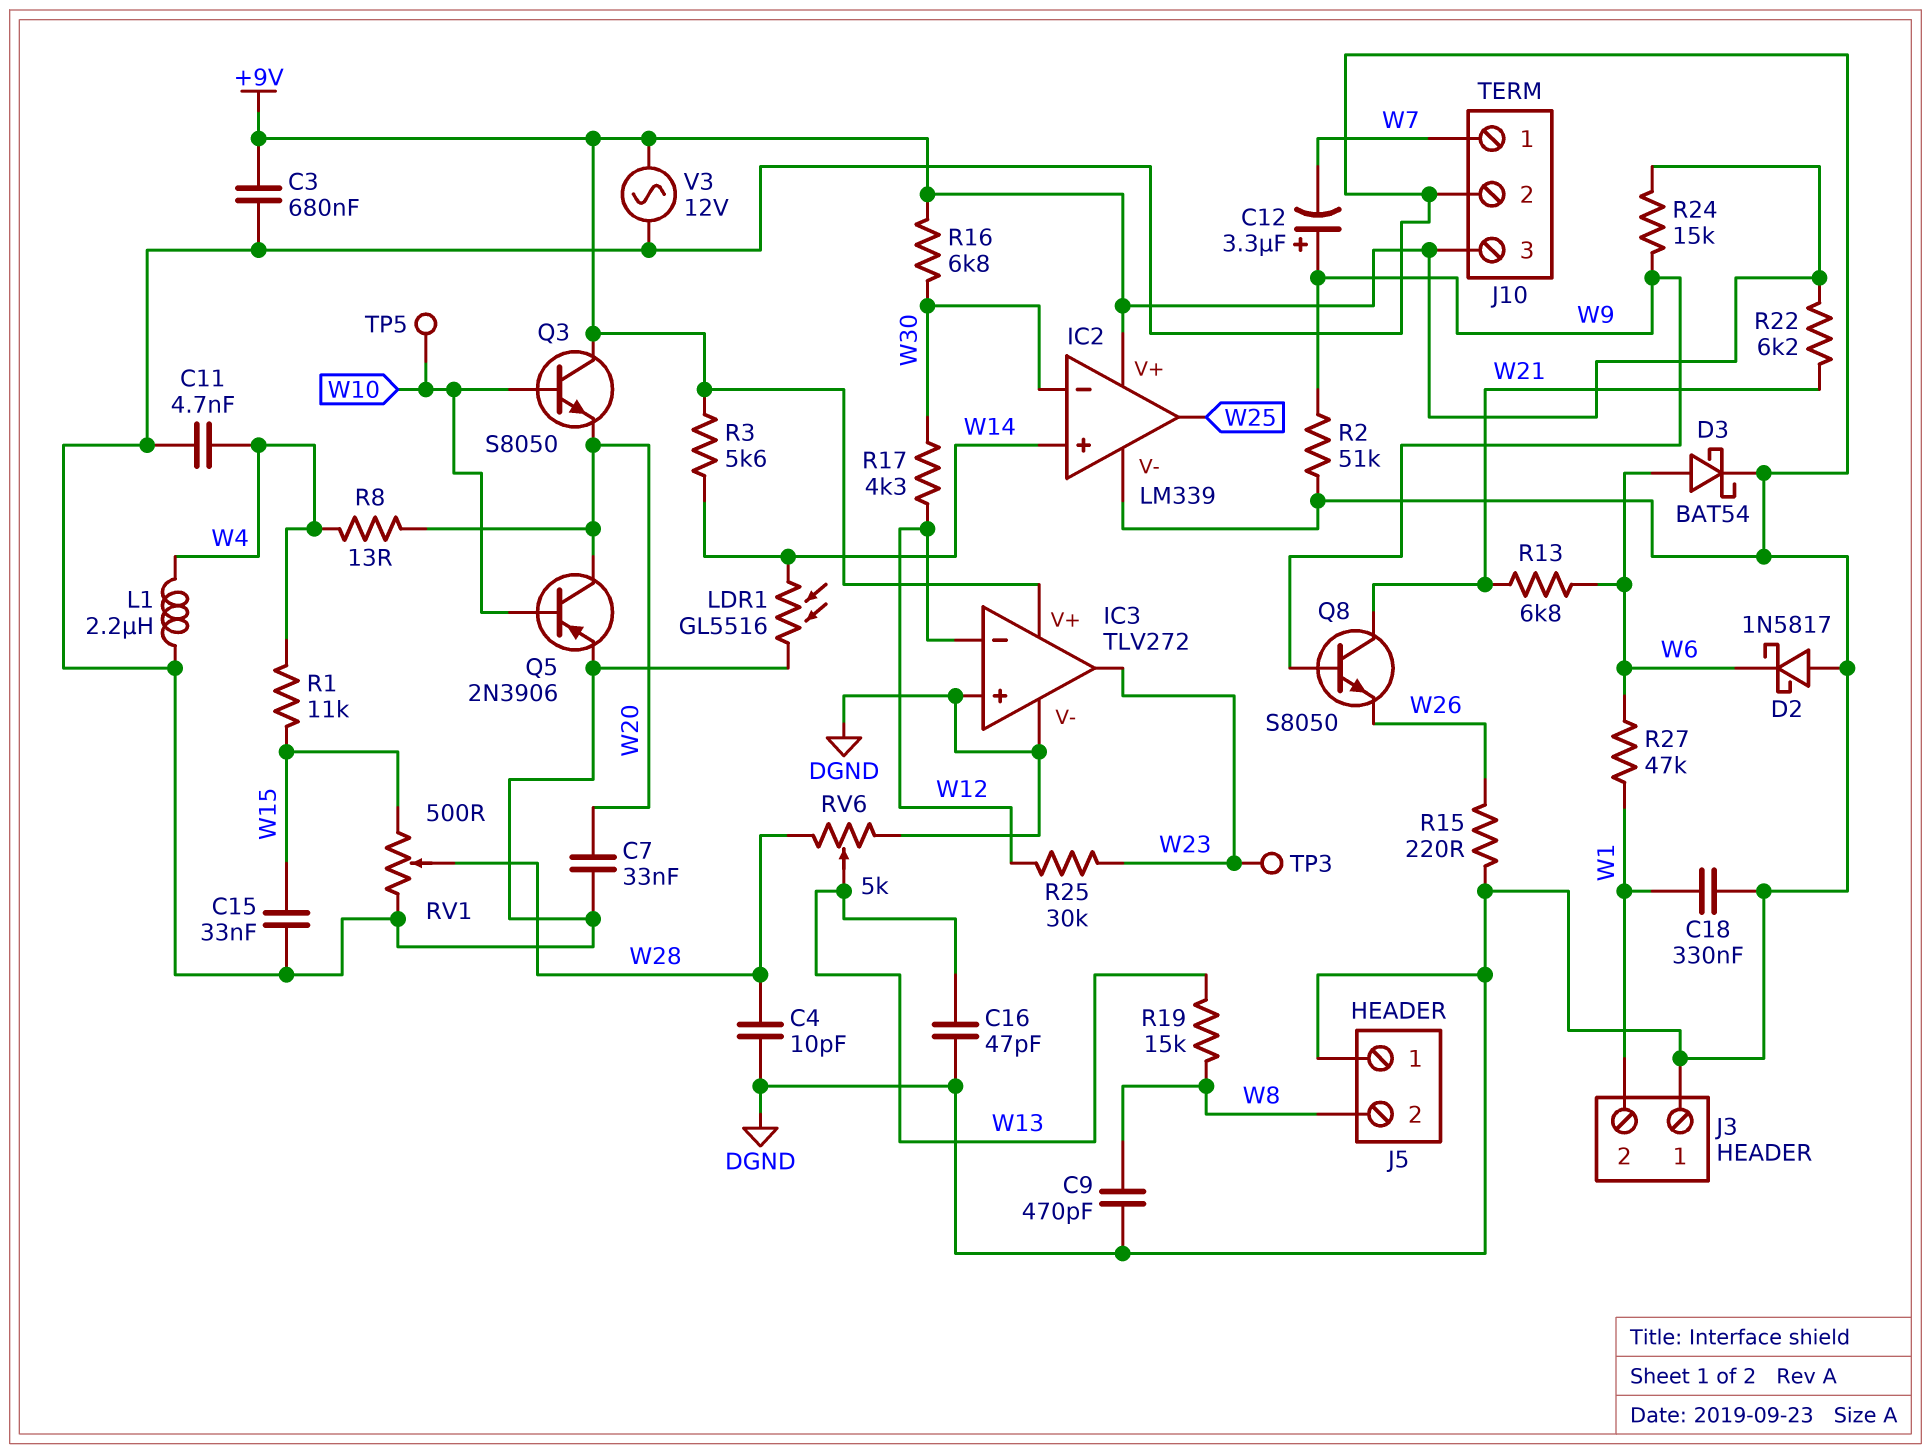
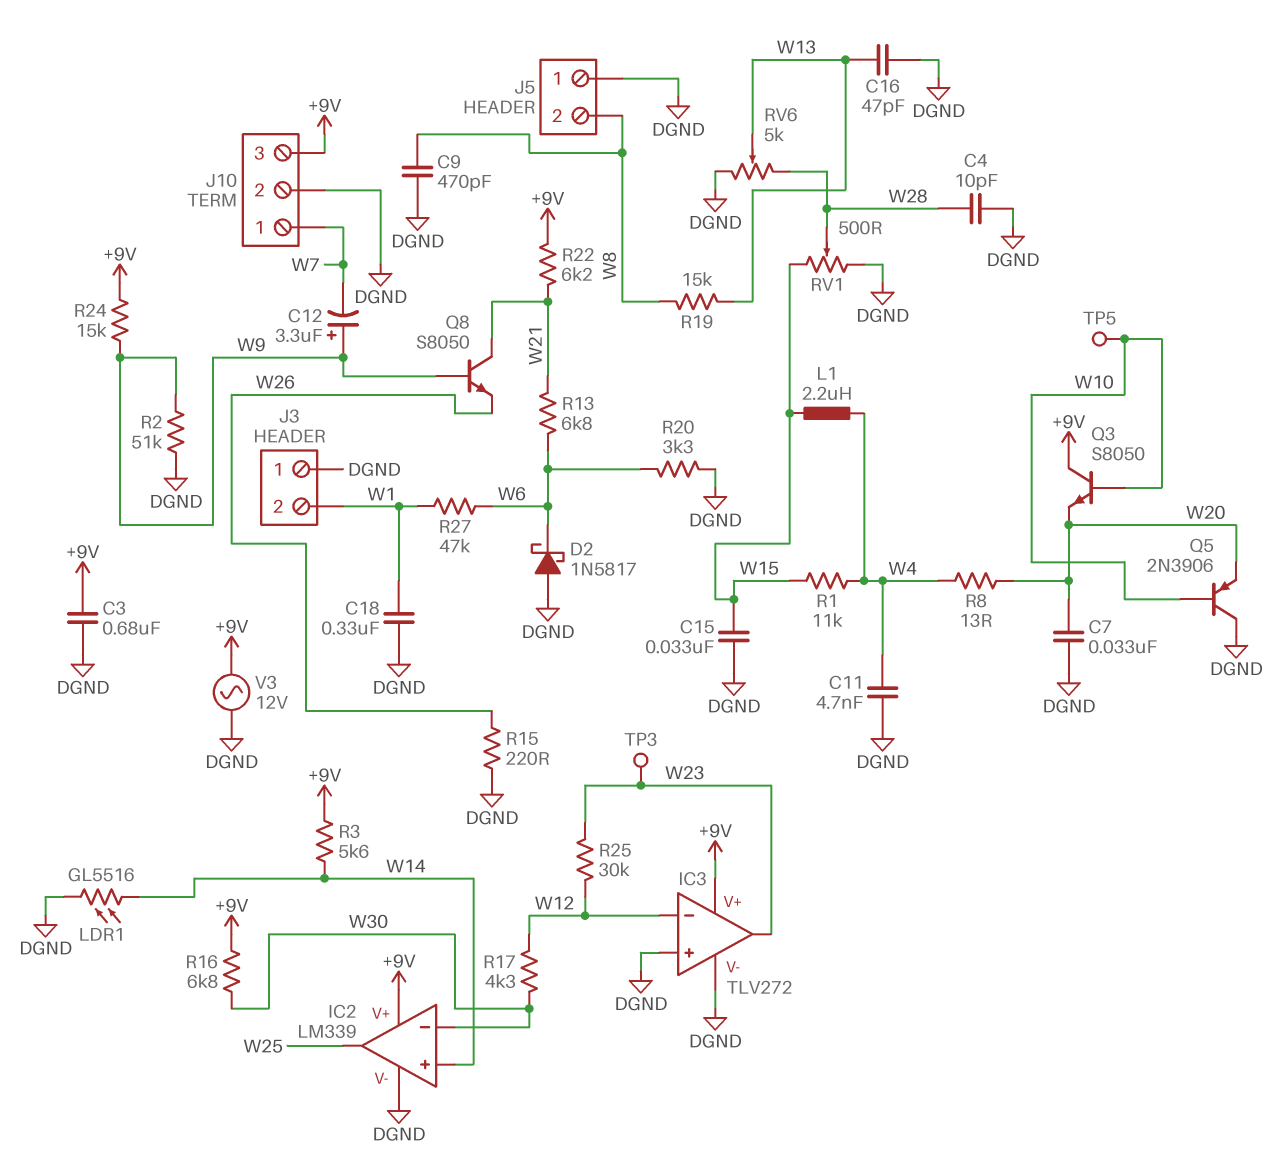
D3: schottky BAT54 (A W6, K DGND) -> none
L1: 2.2uH (DGND, W4) -> 2.2uH (W4, W15)
Q5: PNP 2N3906 (B W10, C W20, E DGND) -> PNP 2N3906 (B W10, C DGND, E W20)
R20: none -> 3.3k (DGND, W6)

